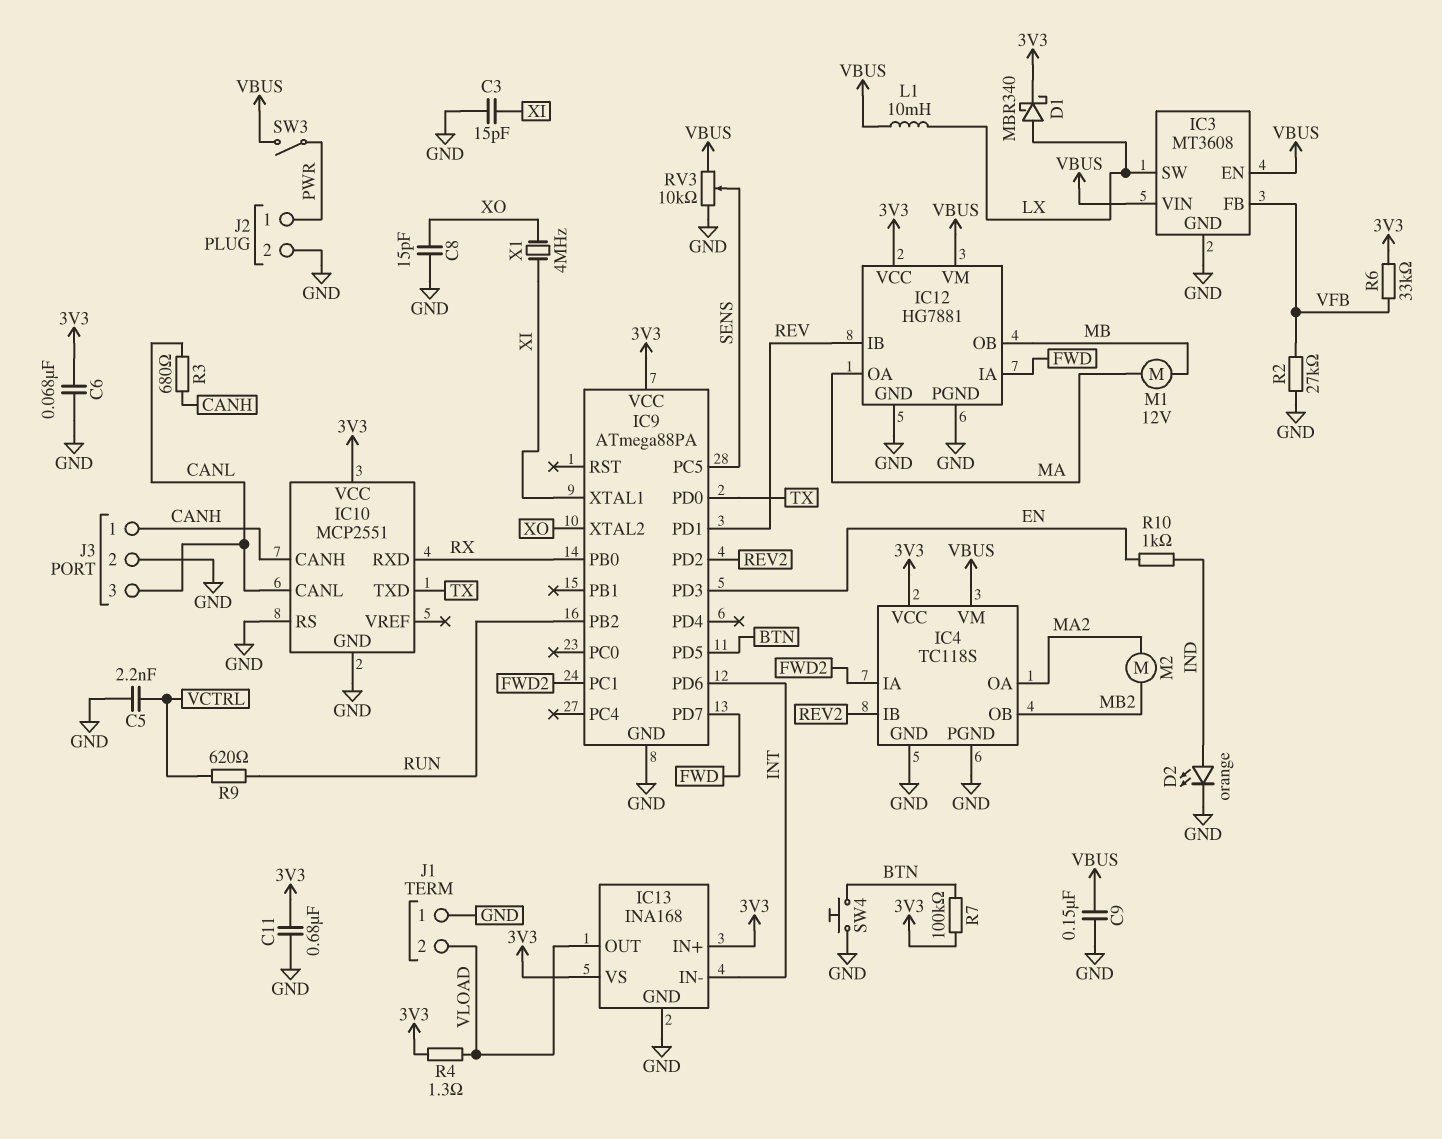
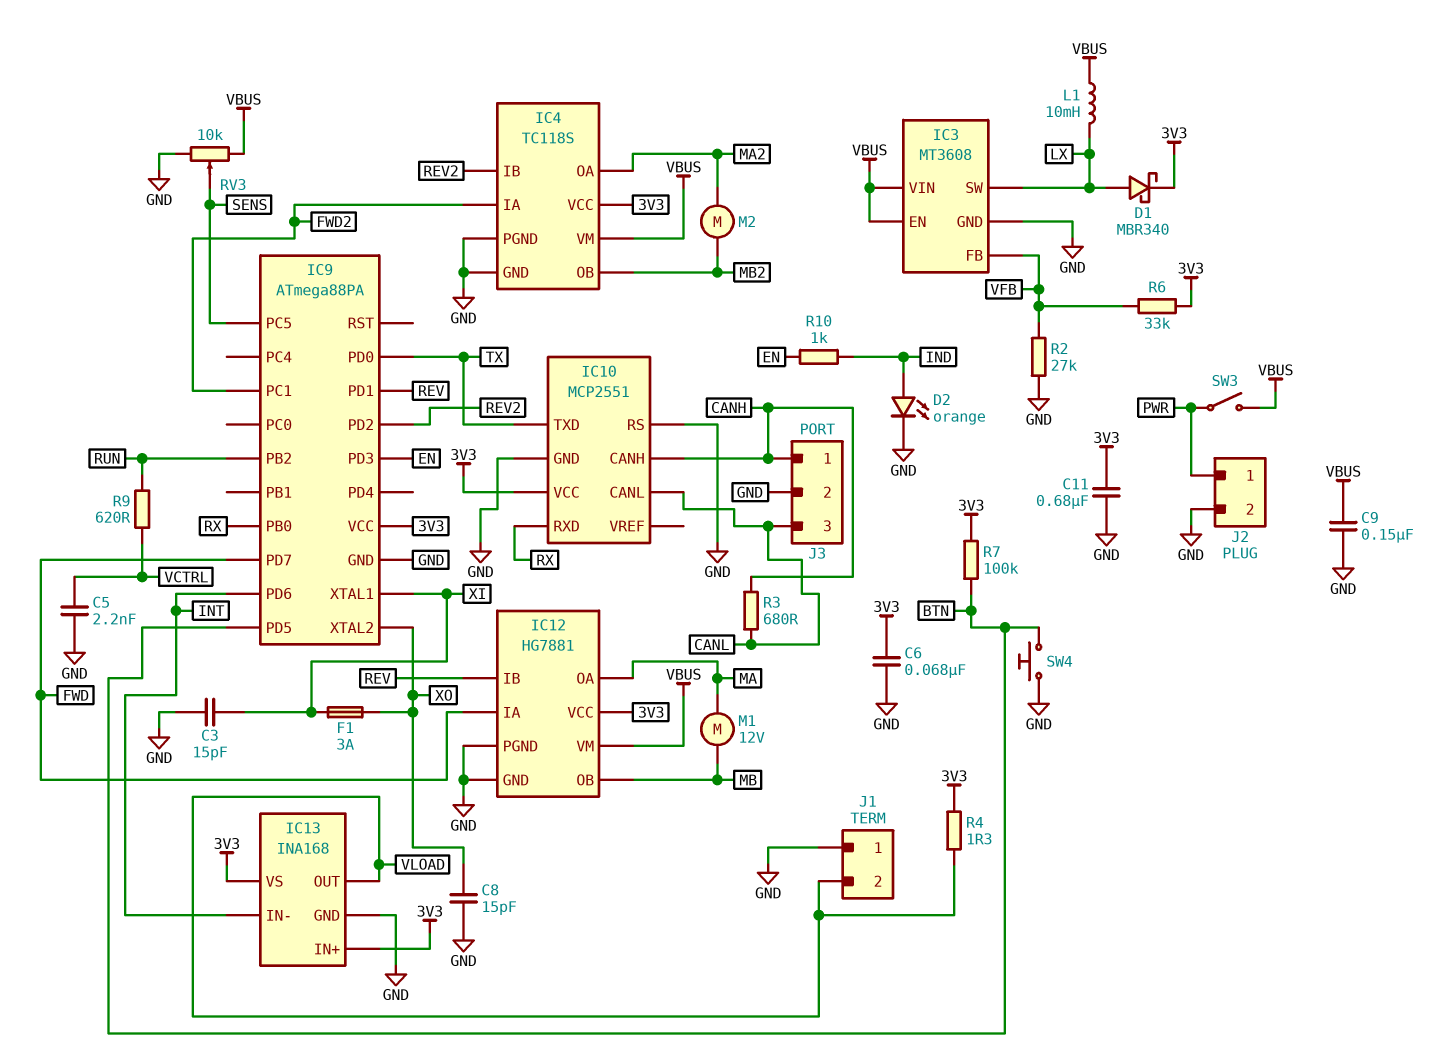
F1: none -> 3A (XI, XO)
X1: 4MHz (XI, XO) -> none

